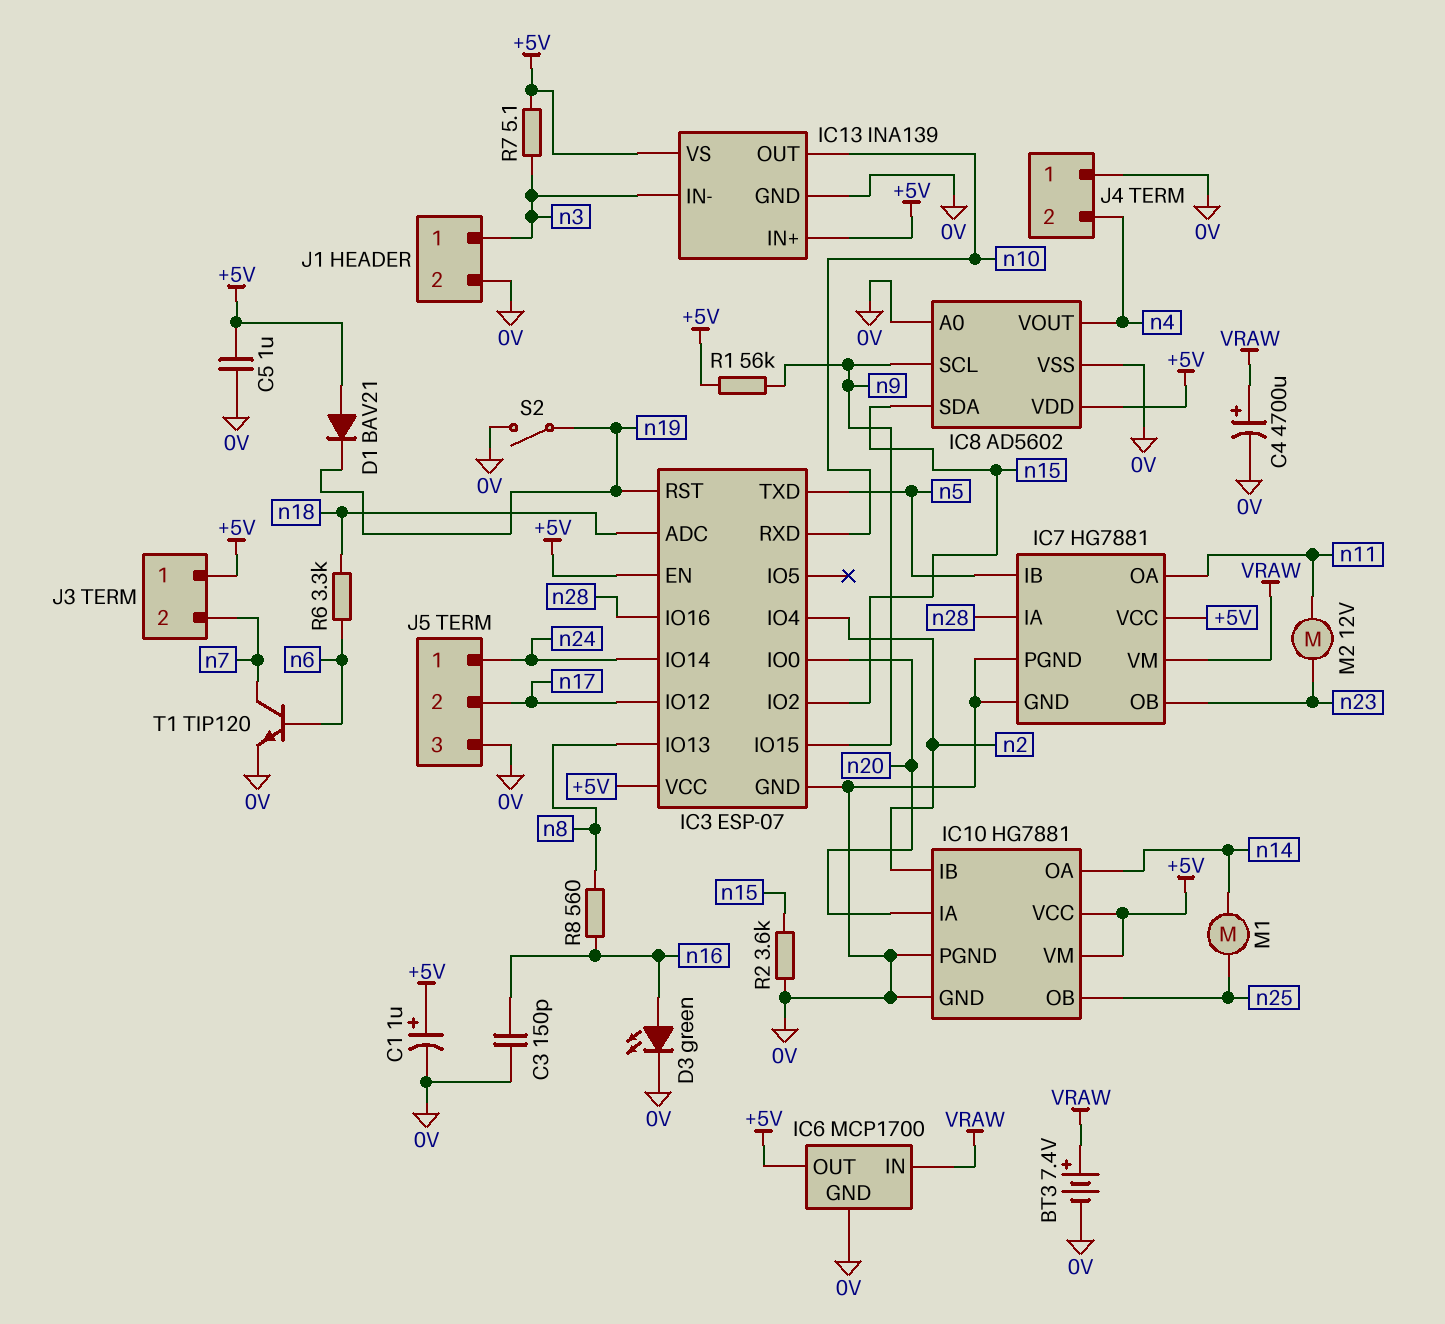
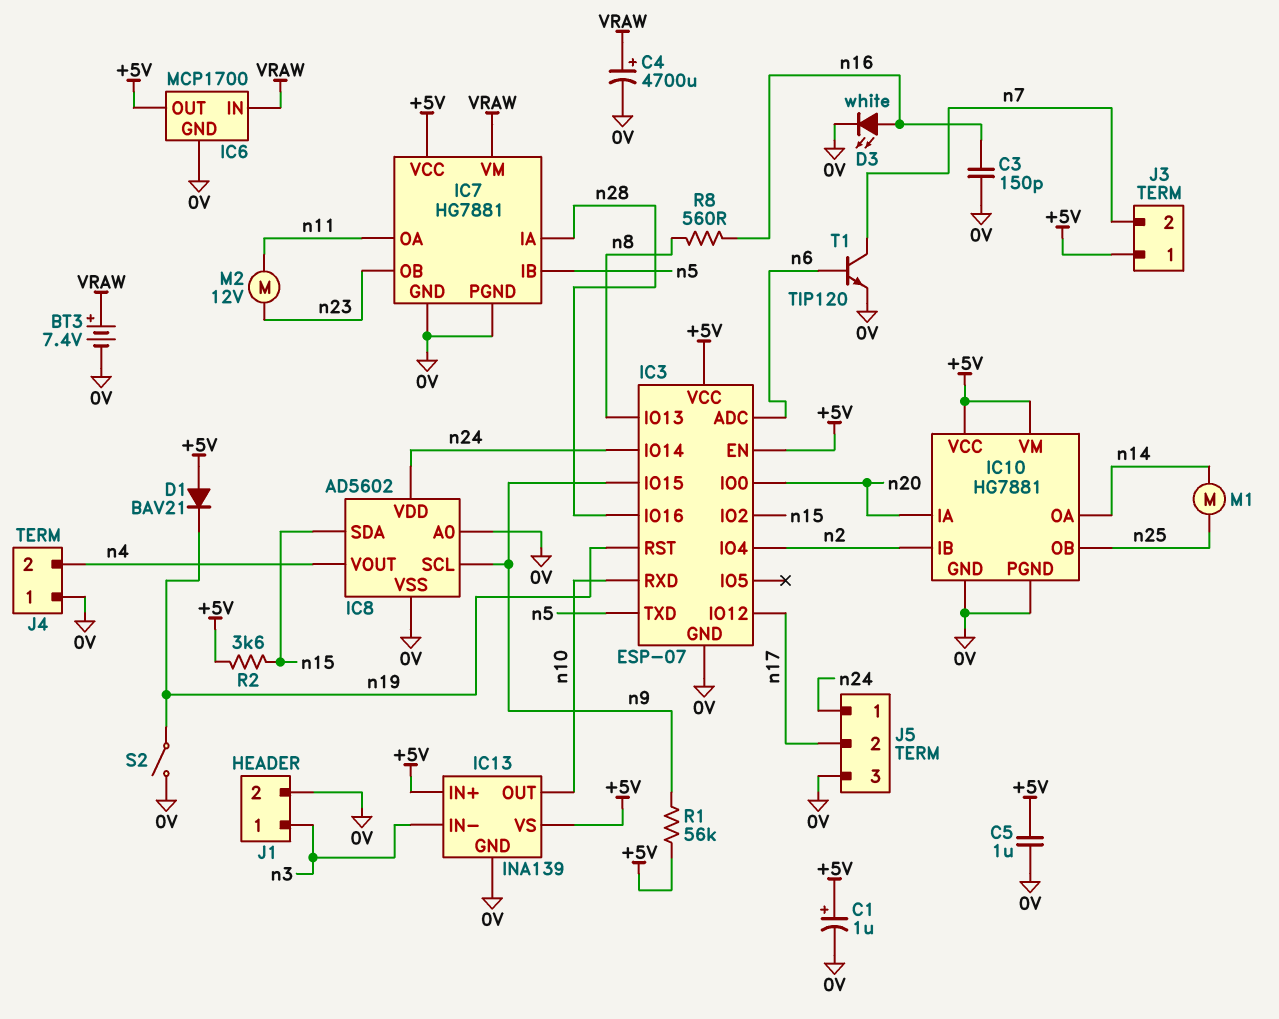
D3: LED green (A n16, K 0V) -> LED white (A n16, K 0V)
IC3 pin ADC: n18 -> n6
IC8 pin VDD: +5V -> n24
R2: 3.6k (0V, n15) -> 3.6k (+5V, n15)
R6: 3.3k (n6, n18) -> none
R7: 5.1 (+5V, n3) -> none

